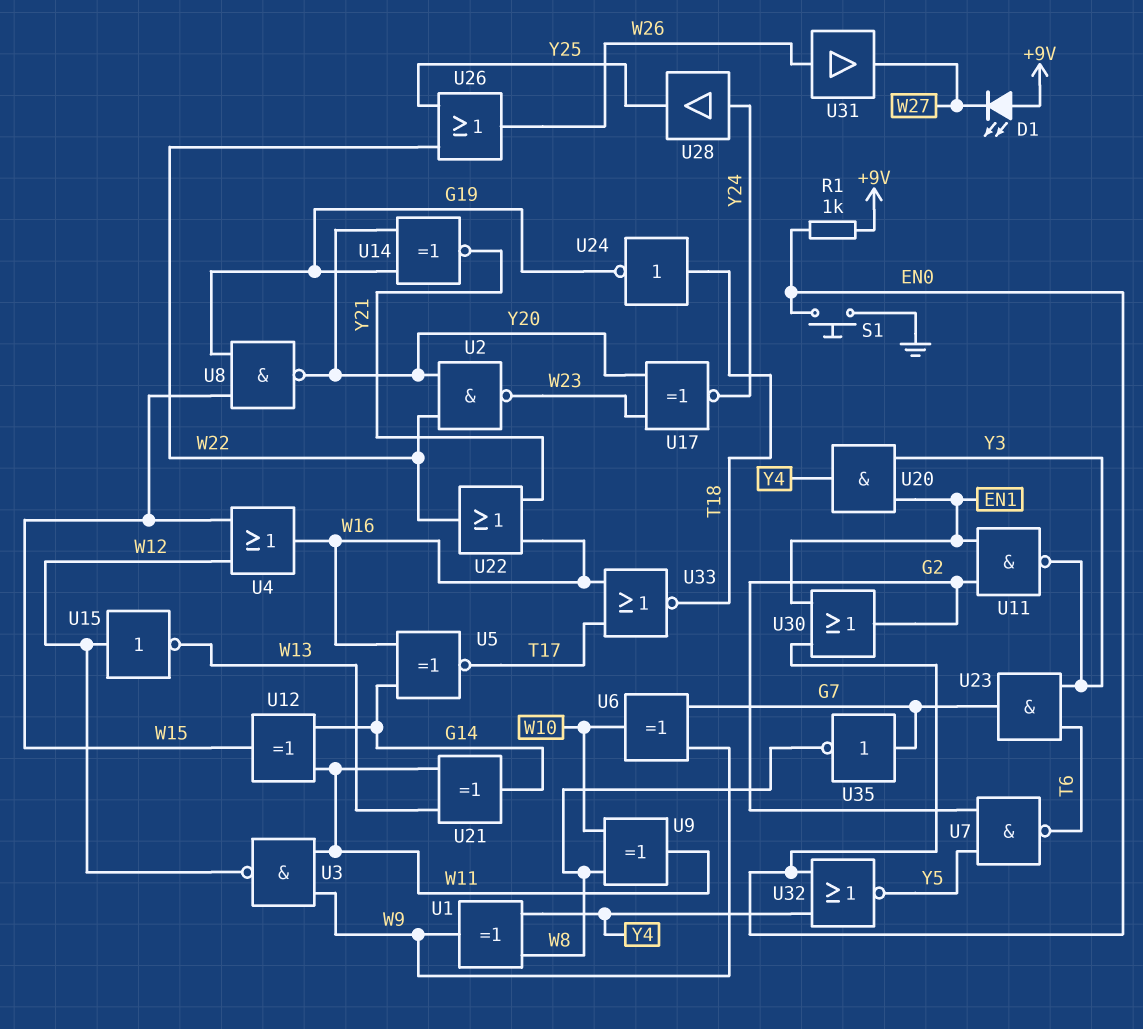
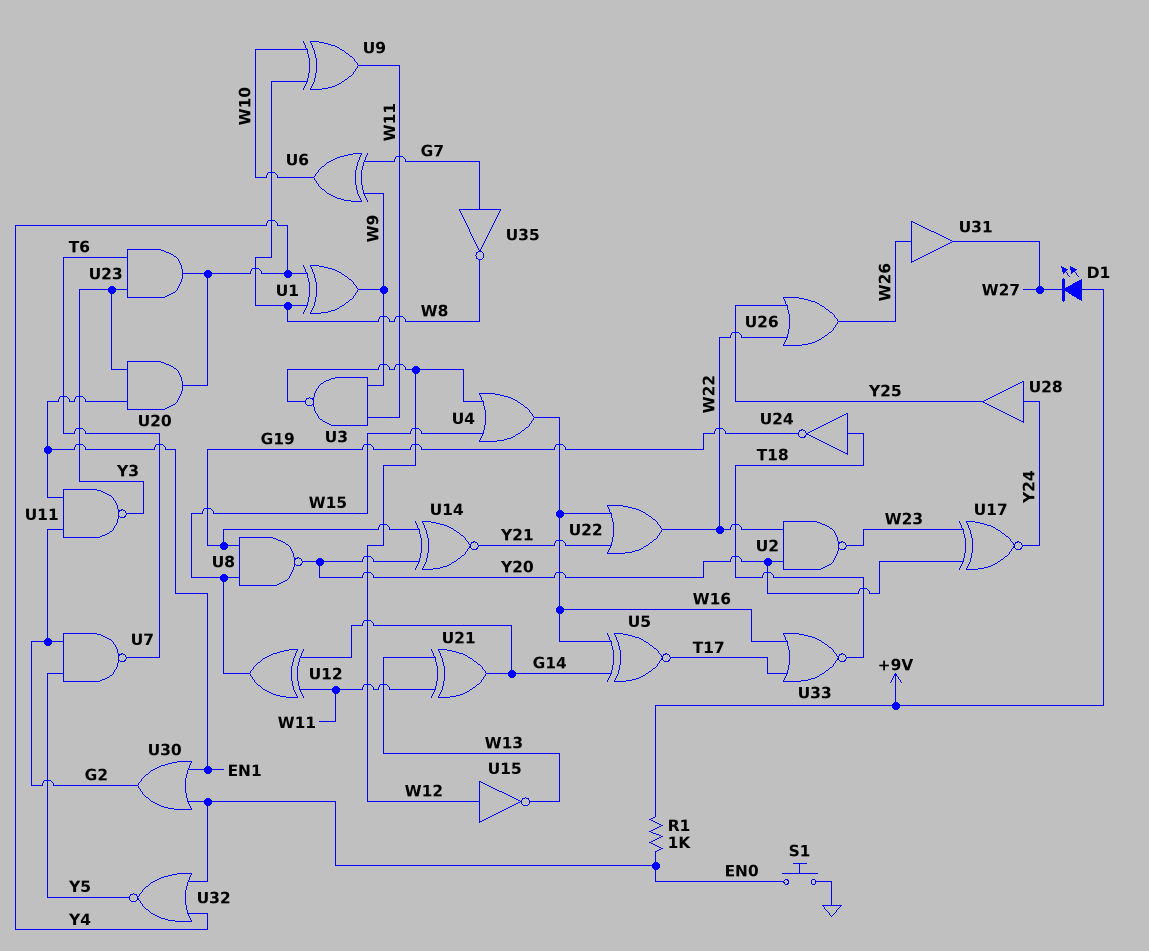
U23: AND (in T6, in Y3, out G7) -> AND (in T6, in Y3, out Y4)

